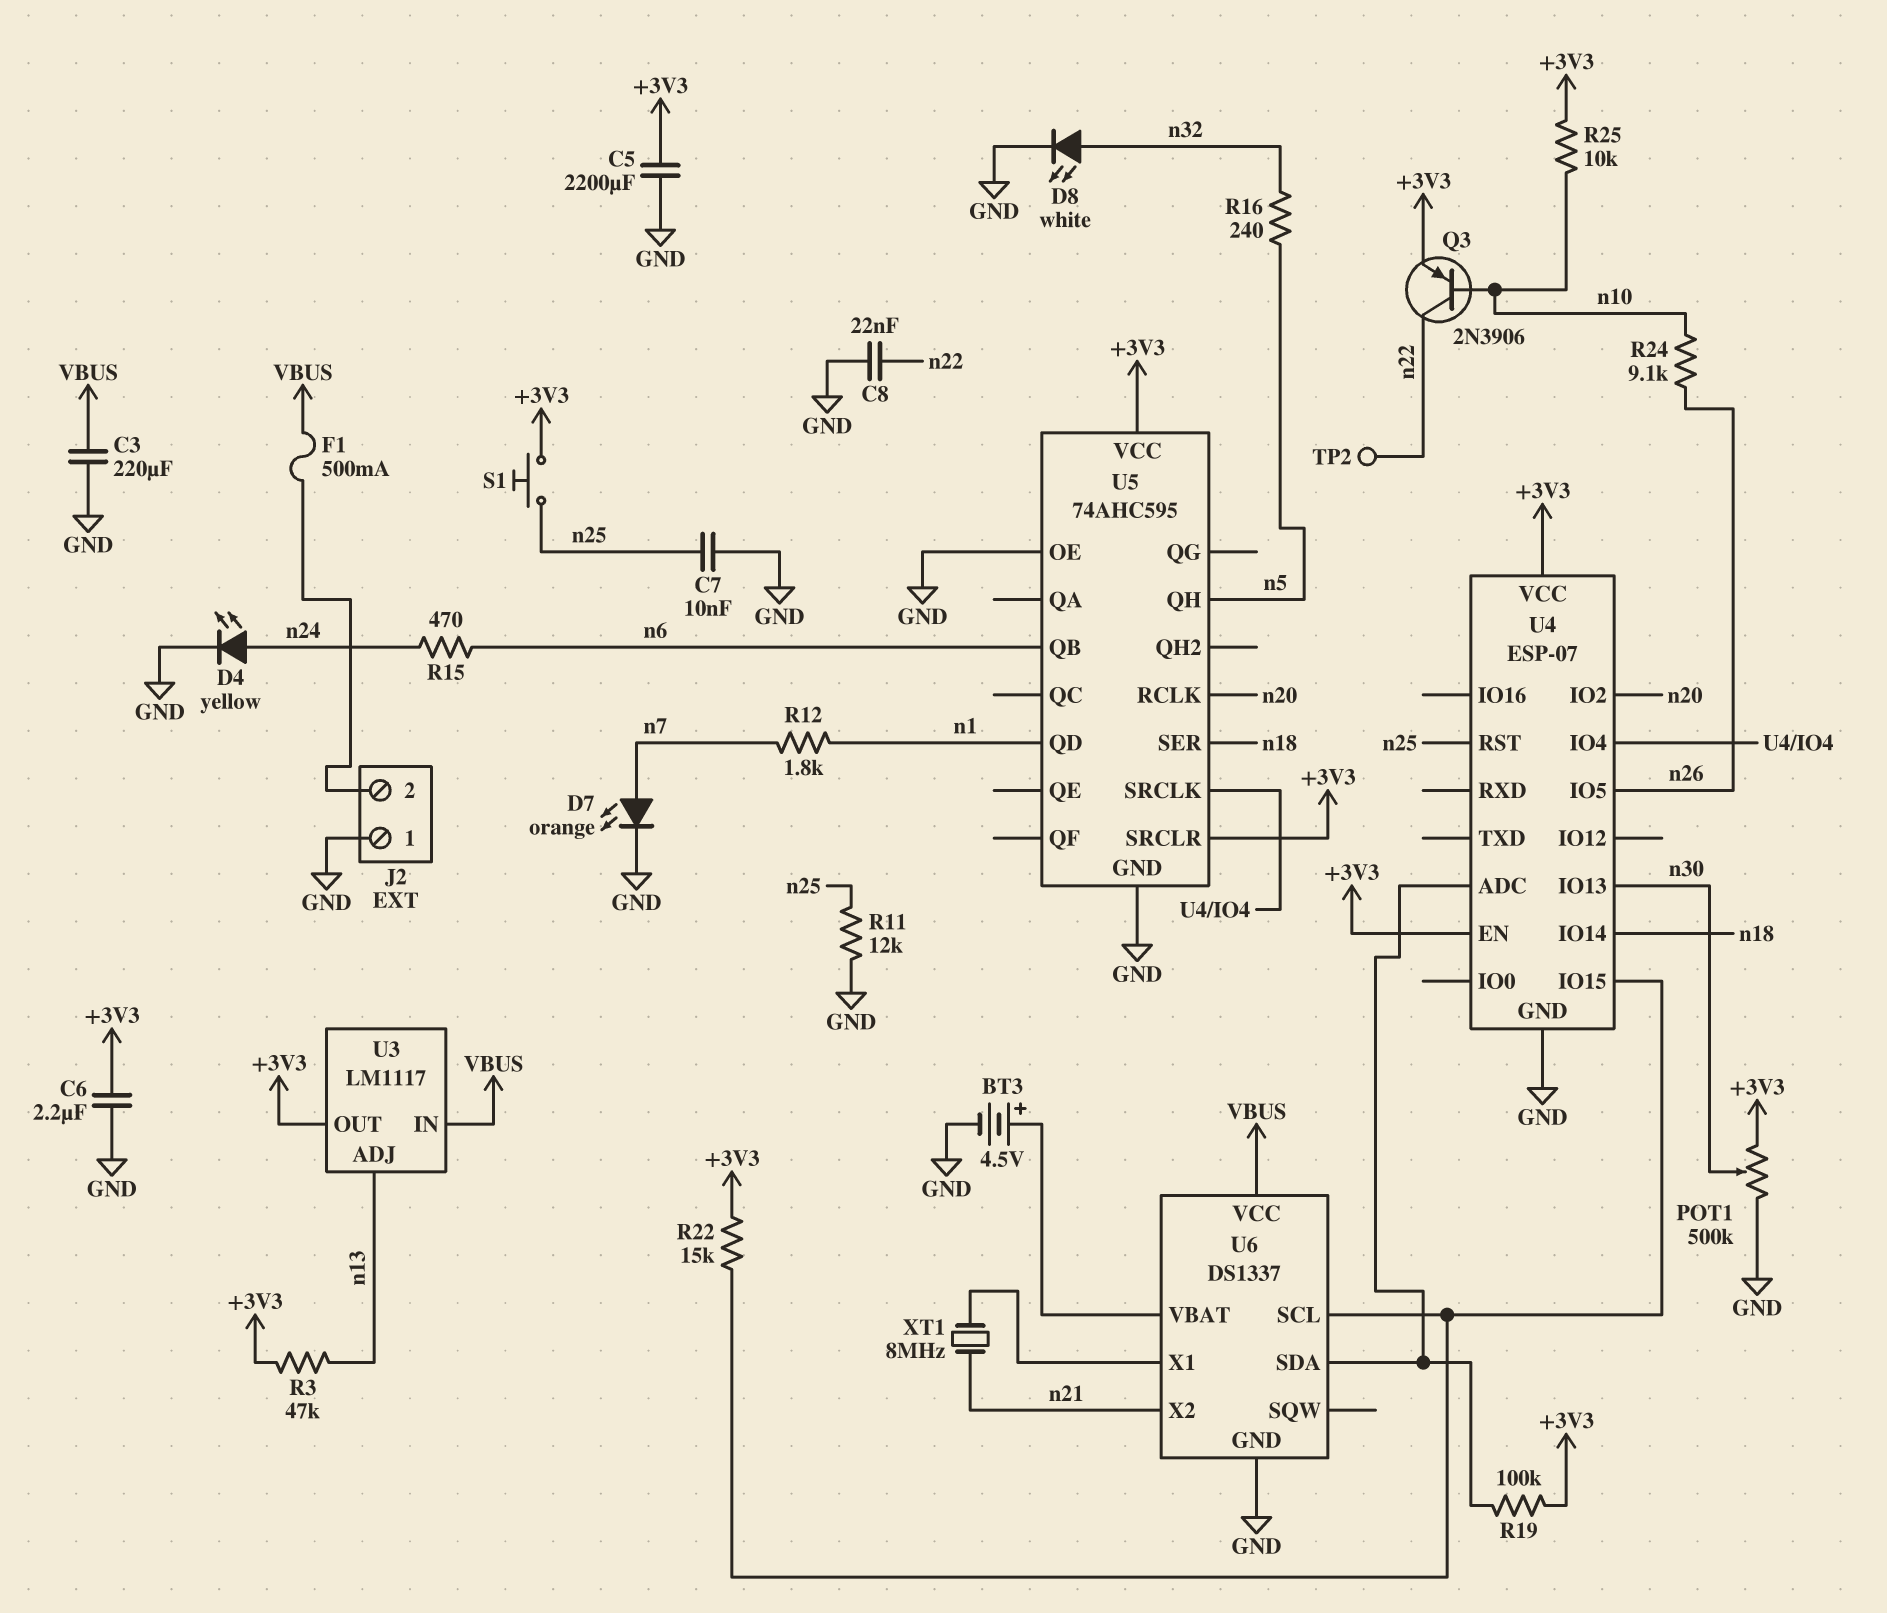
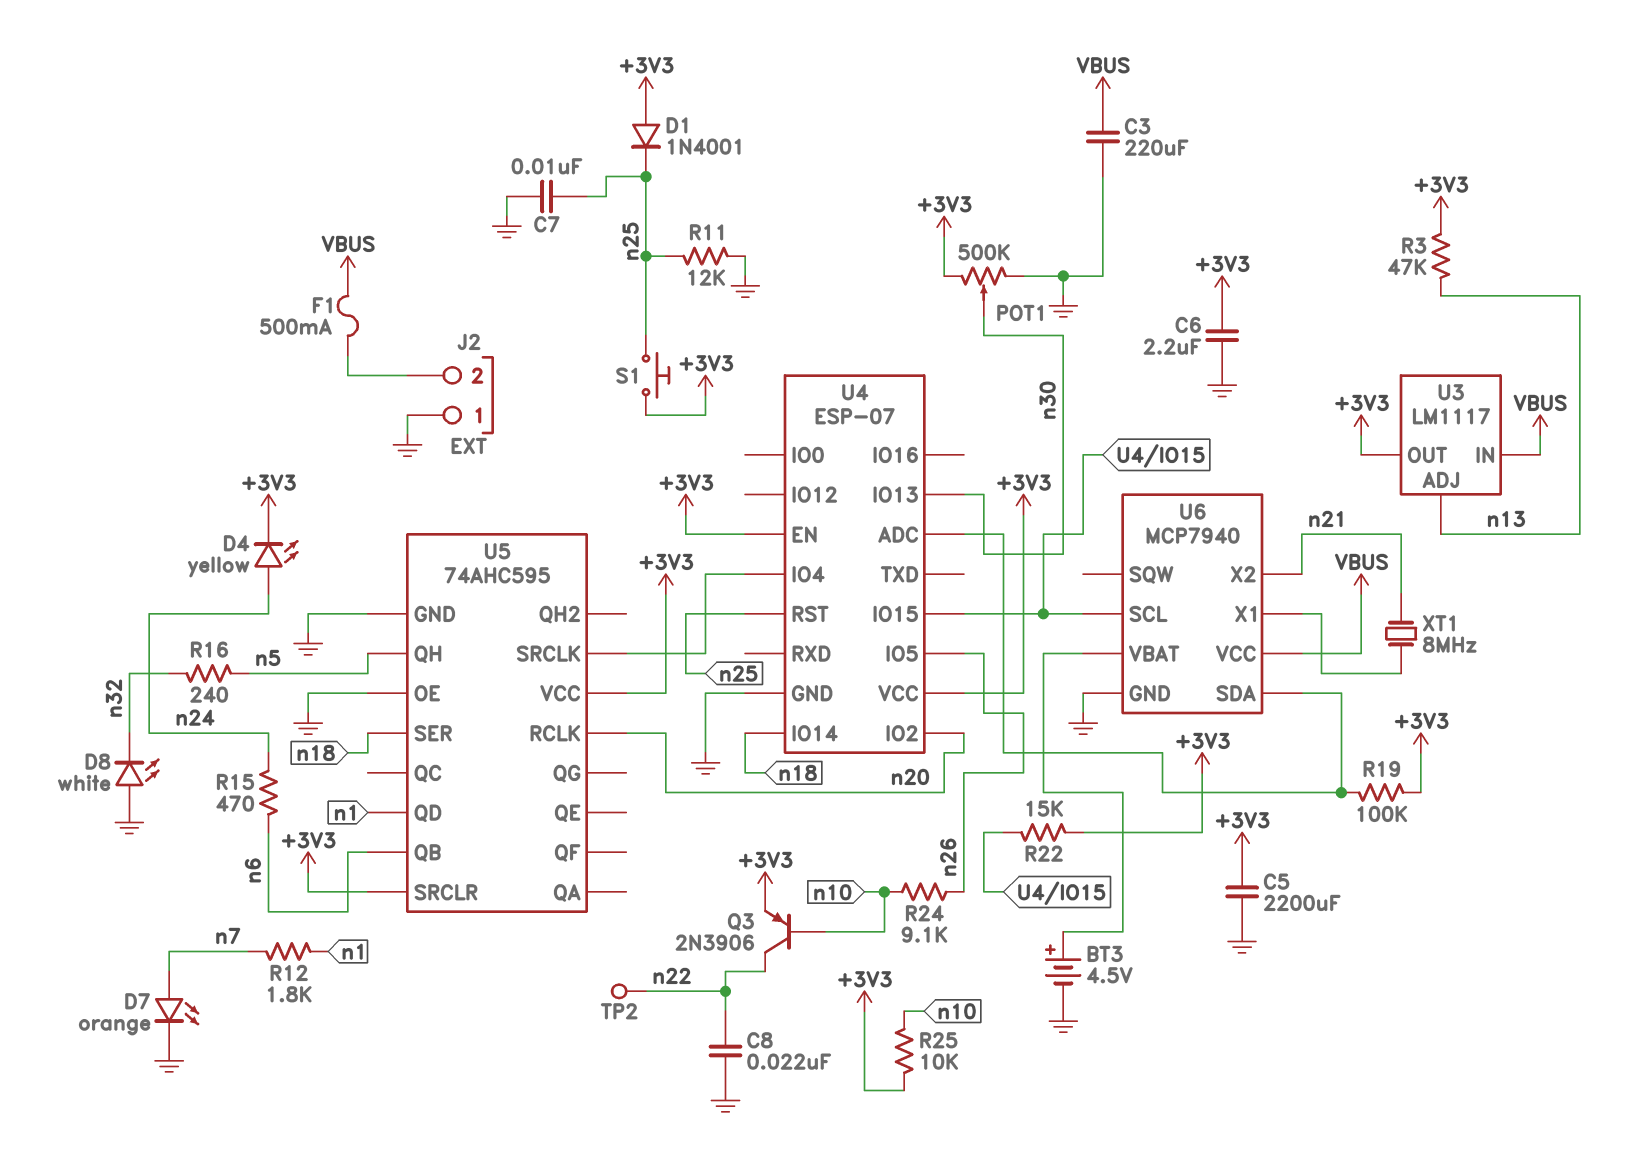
D1: none -> diode 1N4001 (A +3V3, K n25)
D4: LED yellow (A n24, K GND) -> LED yellow (A n24, K +3V3)
D8: LED white (A n32, K GND) -> LED white (A GND, K n32)
U6: DS1337 -> MCP7940

